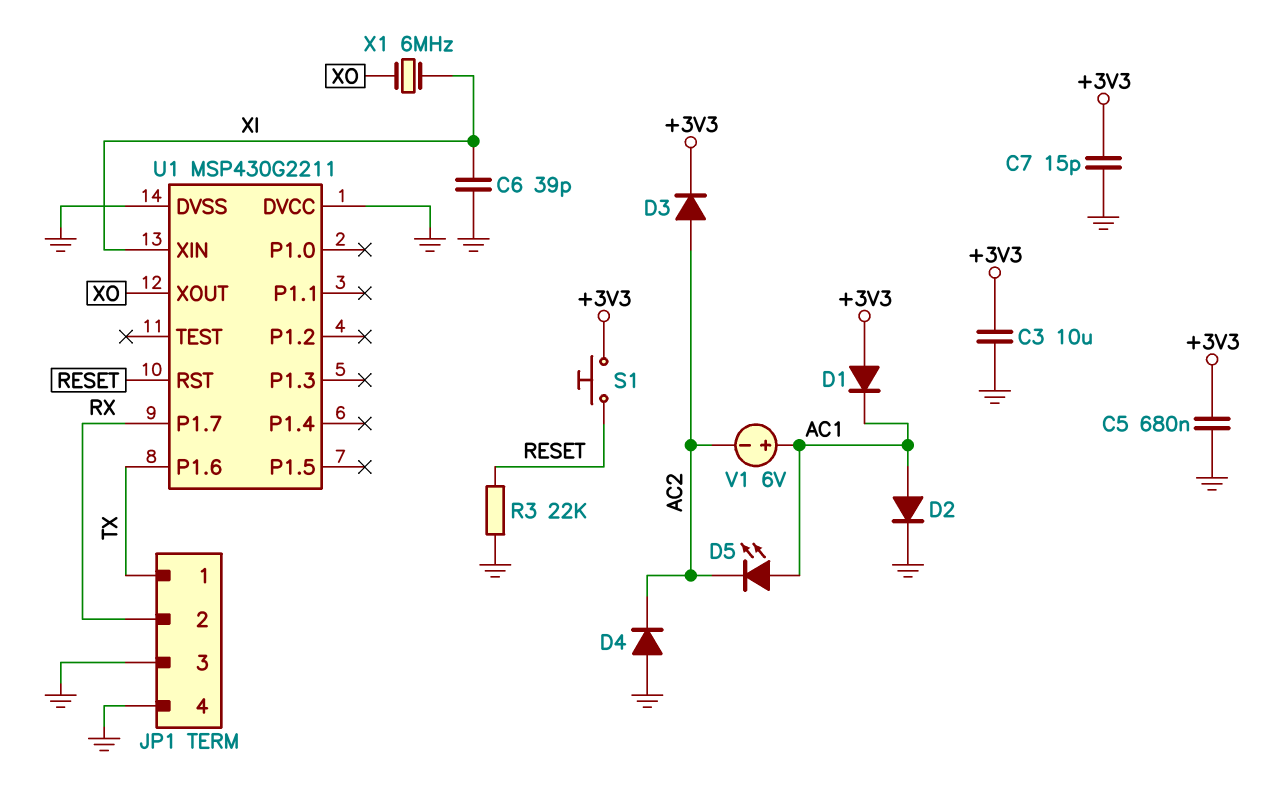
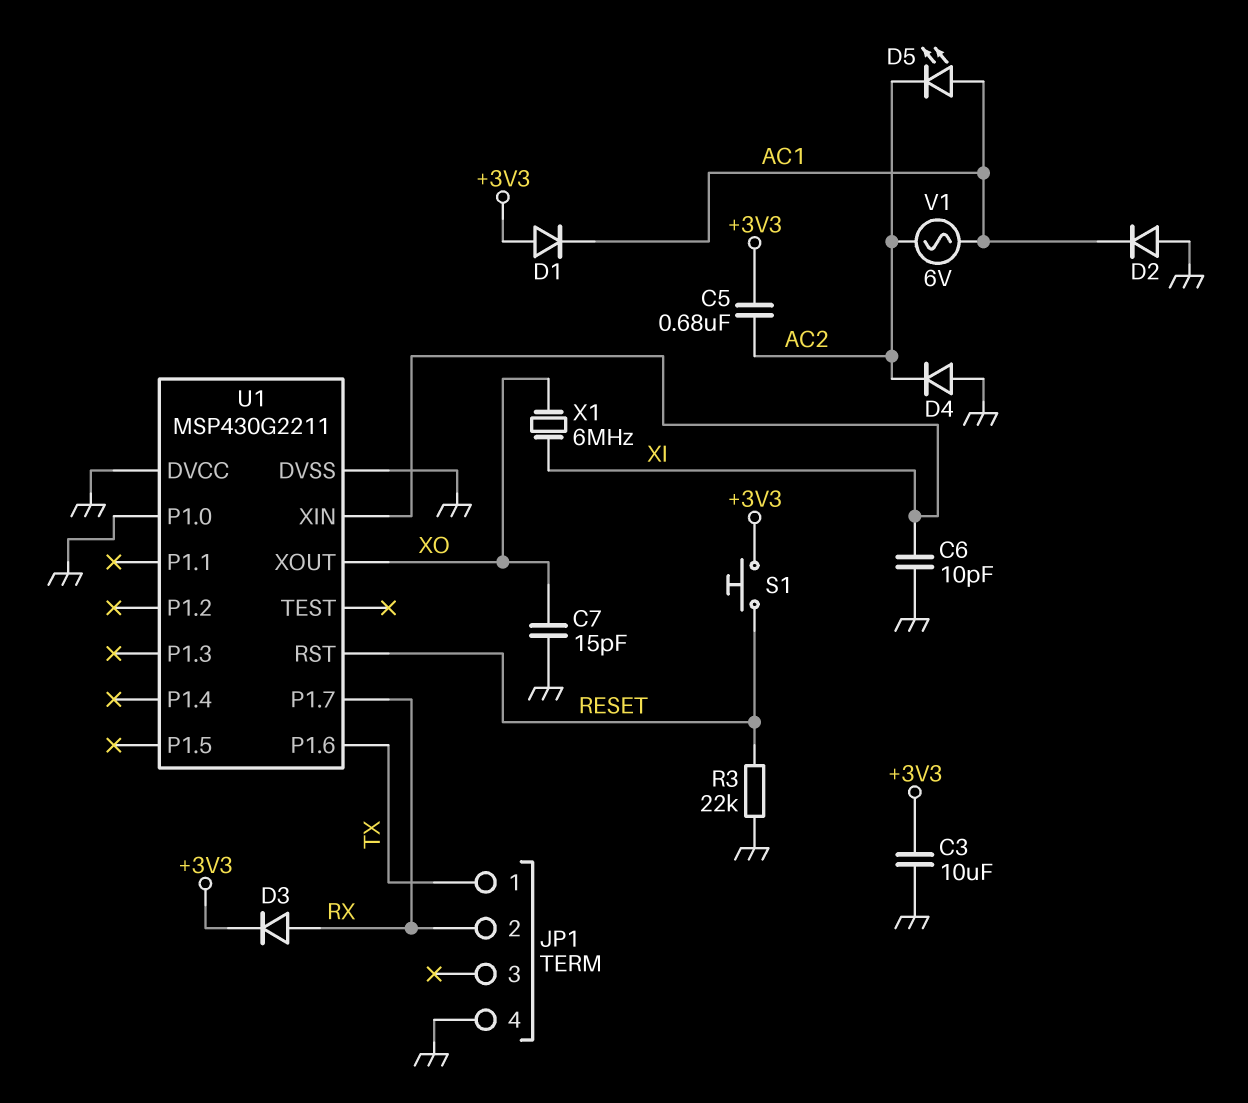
C5: 680nF (+3V3, GND) -> 680nF (+3V3, AC2)
C6: 39pF (GND, XI) -> 10pF (GND, XI)
C7: 15pF (+3V3, GND) -> 15pF (GND, XO)
D2: diode (A AC1, K GND) -> diode (A GND, K AC1)
D3: diode (A AC2, K +3V3) -> diode (A RX, K +3V3)
JP1 pin 3: GND -> none
U1 pin P1.0: none -> GND
V1: 6V (plus AC1, minus AC2) -> AC 6V (AC1, AC2)

